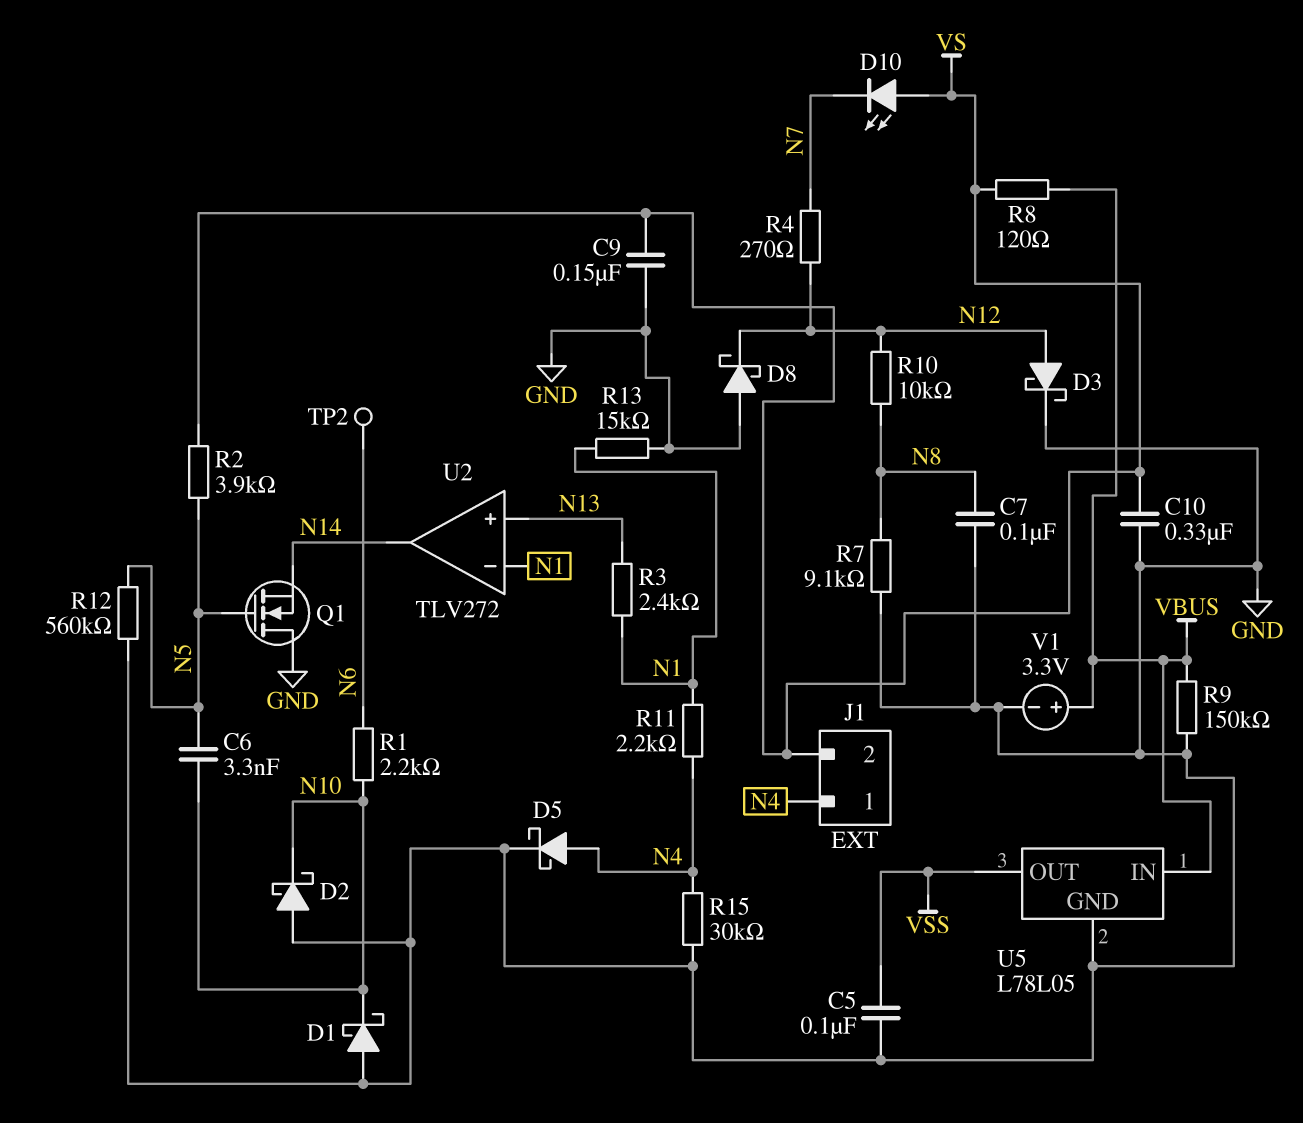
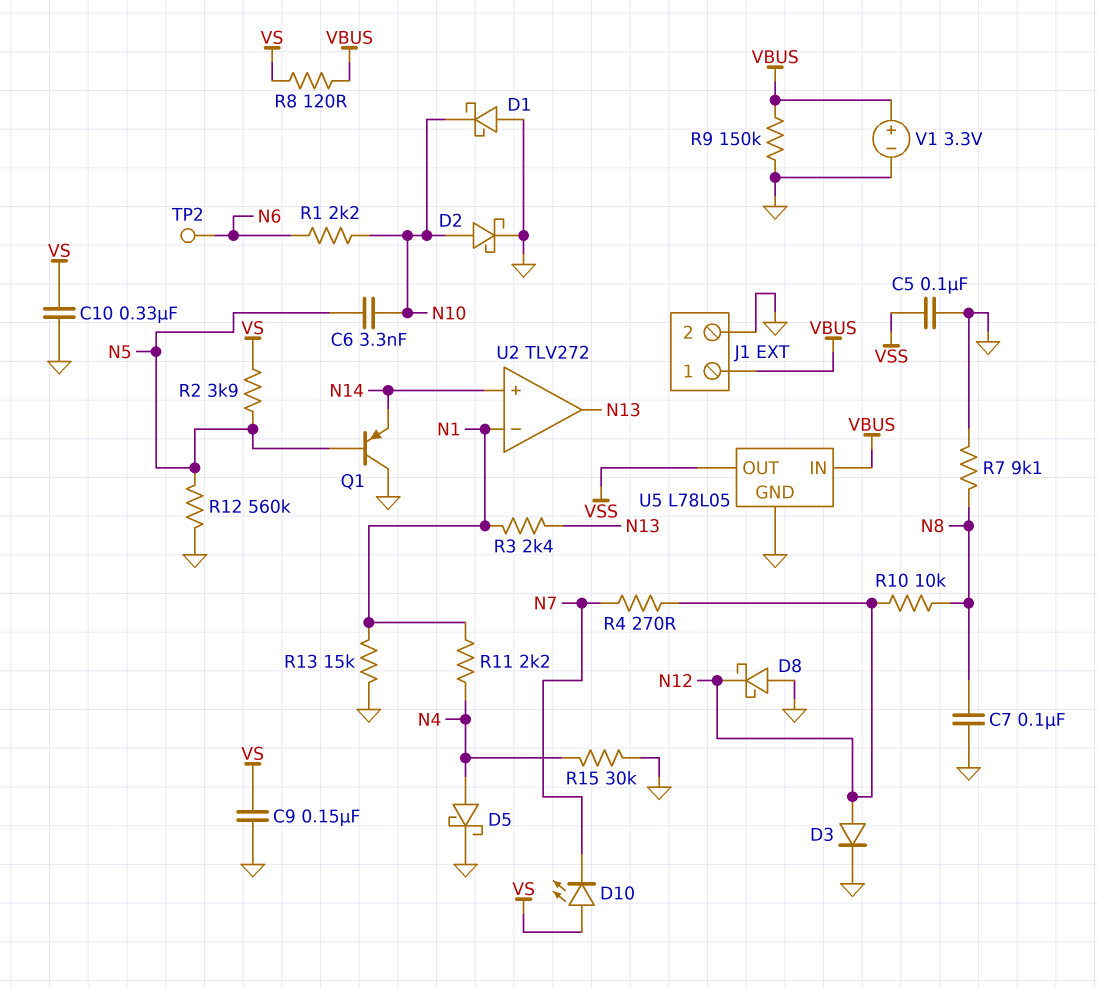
D2: schottky (A GND, K N10) -> schottky (A N10, K GND)
D3: schottky (A N12, K GND) -> diode (A N12, K GND)
J1 pin 1: N4 -> VBUS
J1 pin 2: VS -> GND
Q1: NMOS (G N5, D GND, S N14) -> PNP (B N5, C GND, E N14)
U2 pin in+: N13 -> N14
U2 pin out: N14 -> N13

